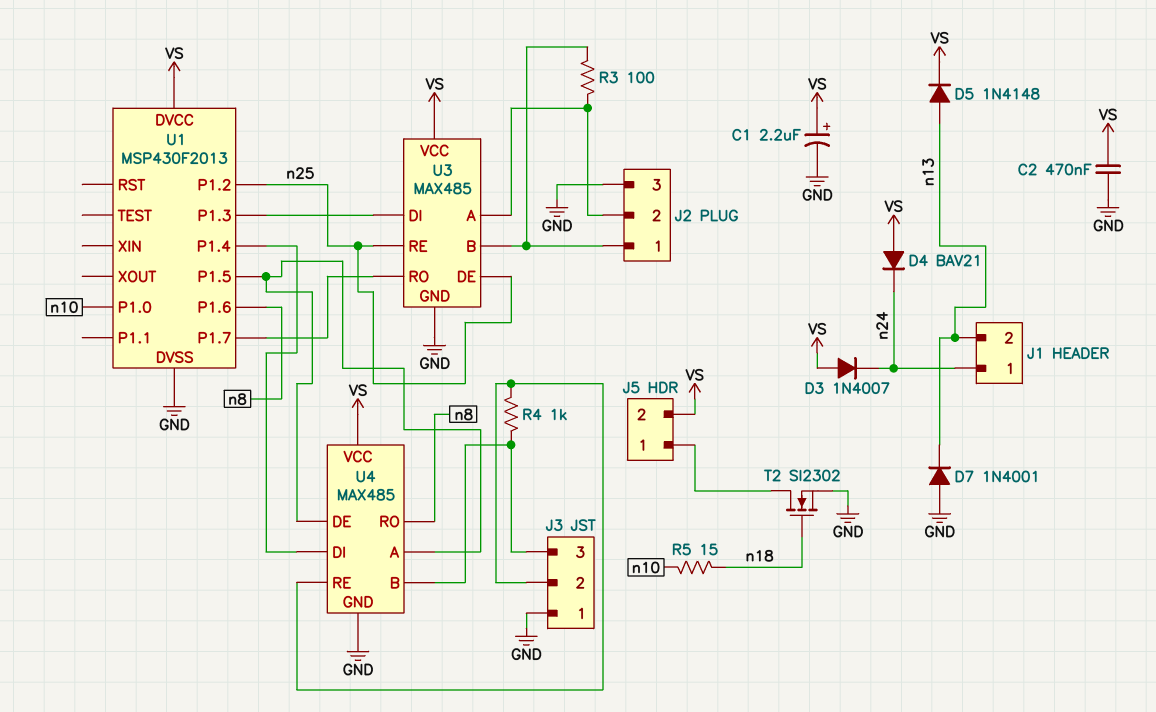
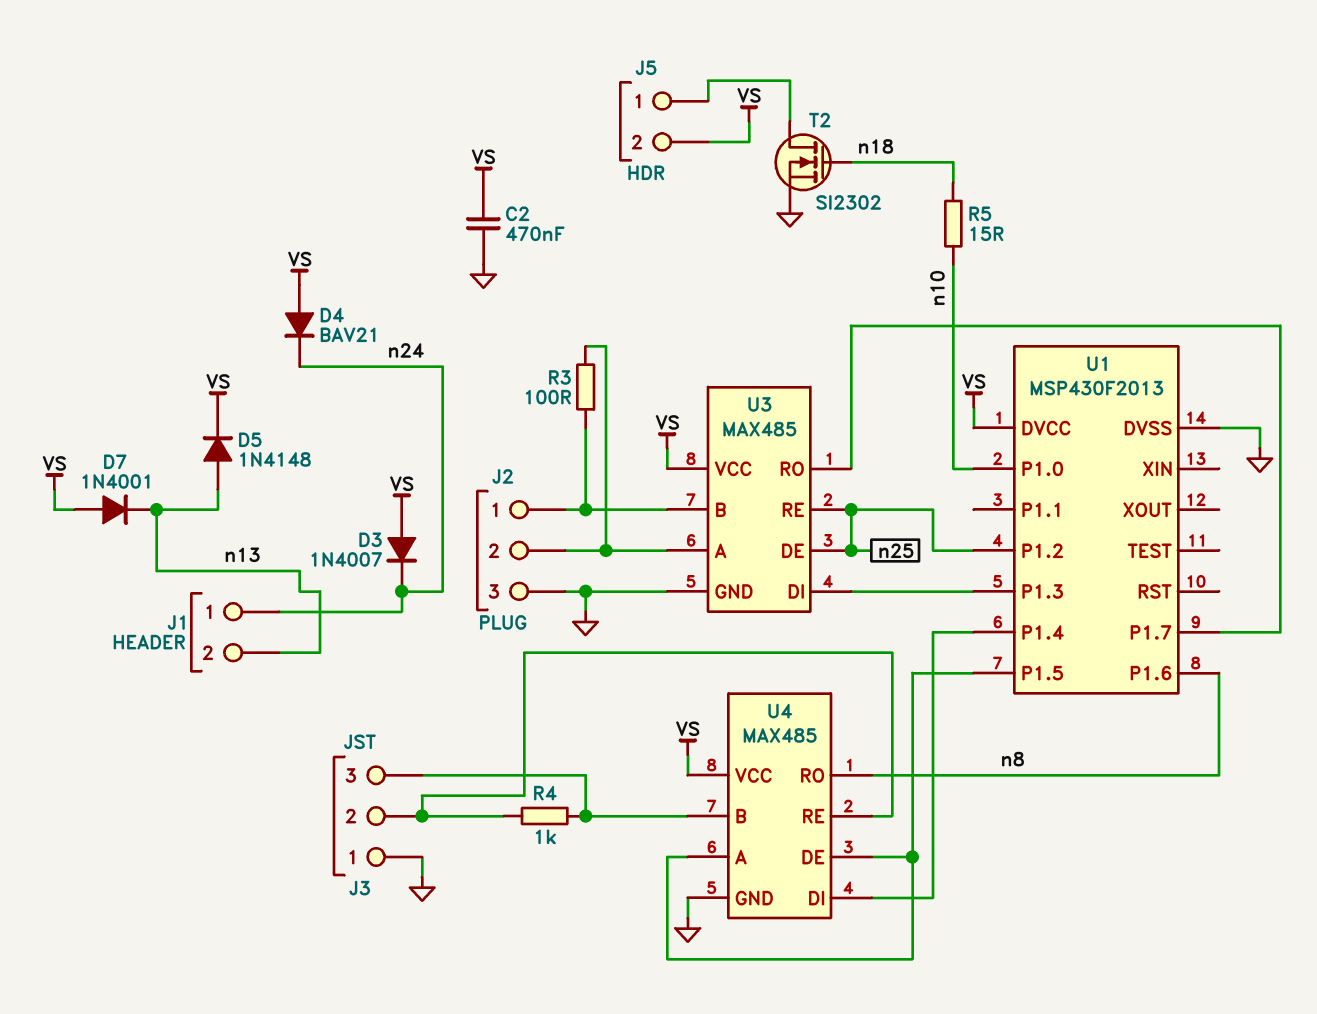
C1: 2.2uF (plus VS, minus GND) -> none
D7: diode 1N4001 (A GND, K n13) -> diode 1N4001 (A VS, K n13)

